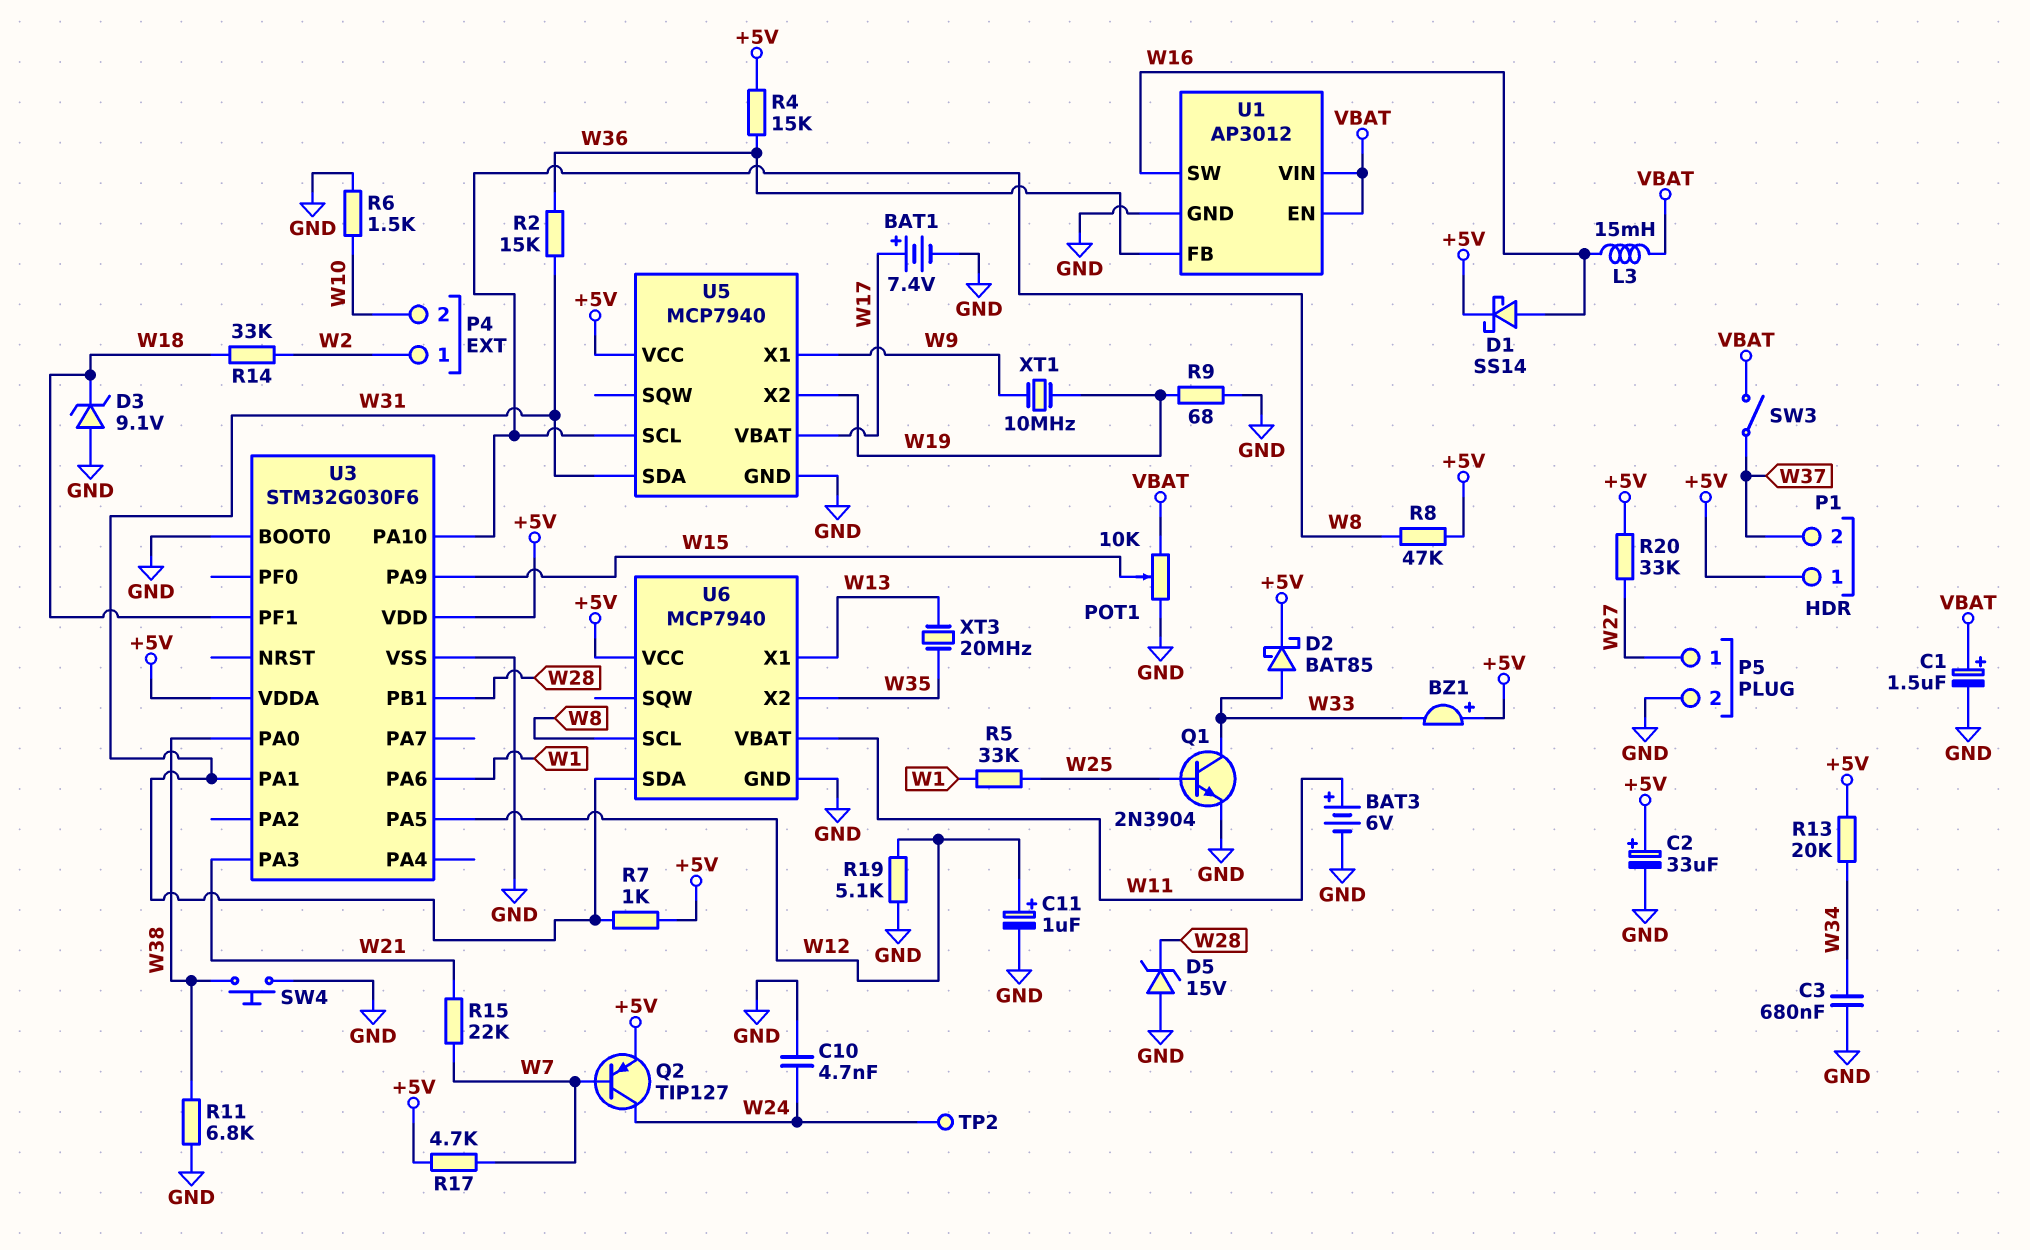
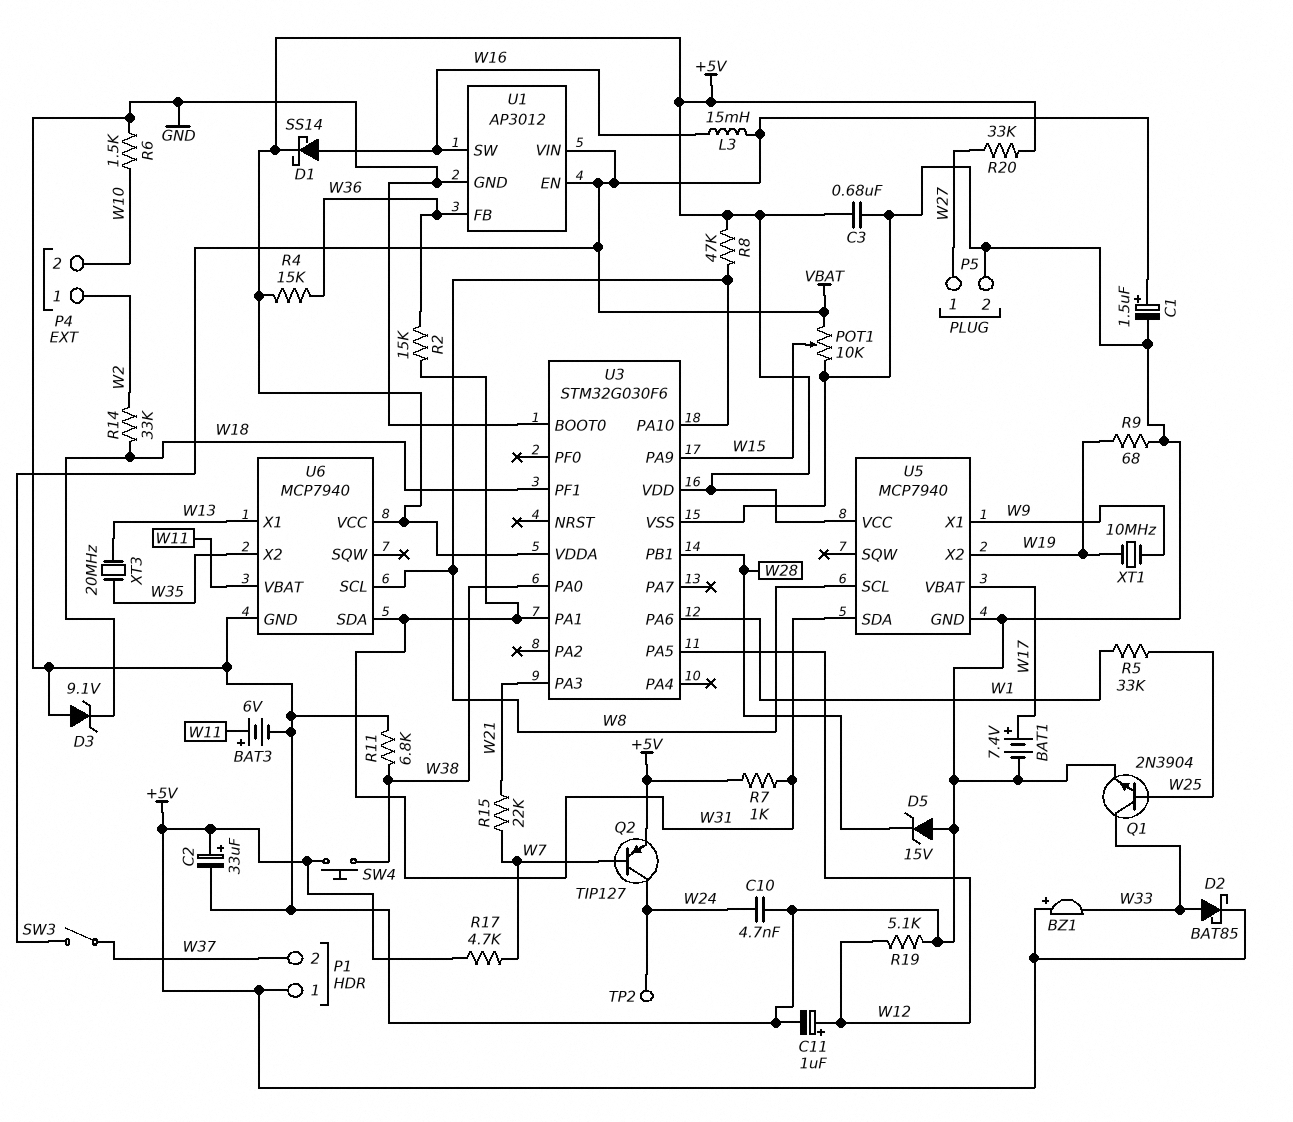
C3: 680nF (GND, W34) -> 680nF (+5V, GND)
R13: 20k (+5V, W34) -> none
SW4: button (GND, W38) -> button (+5V, W38)

